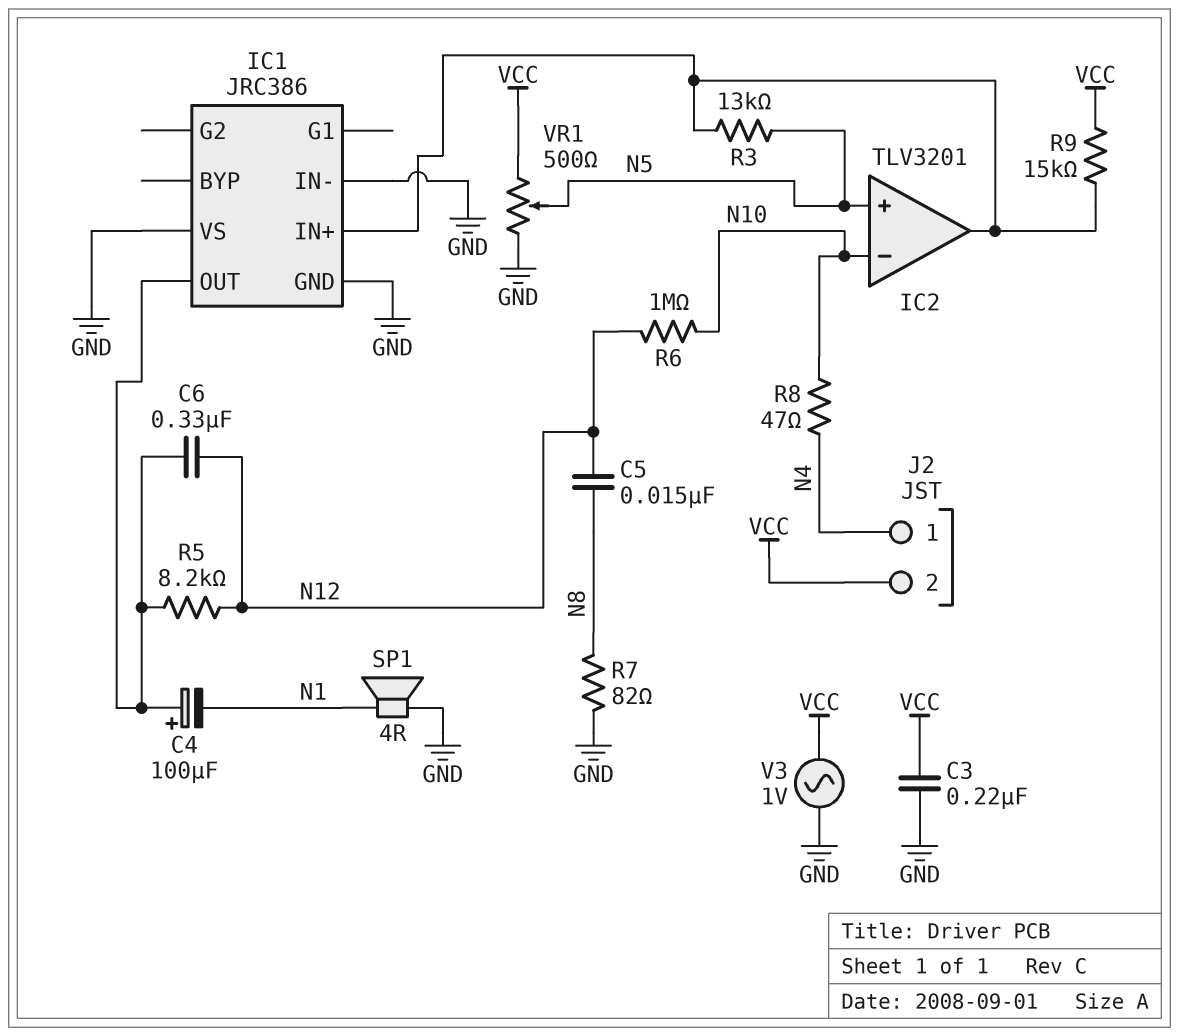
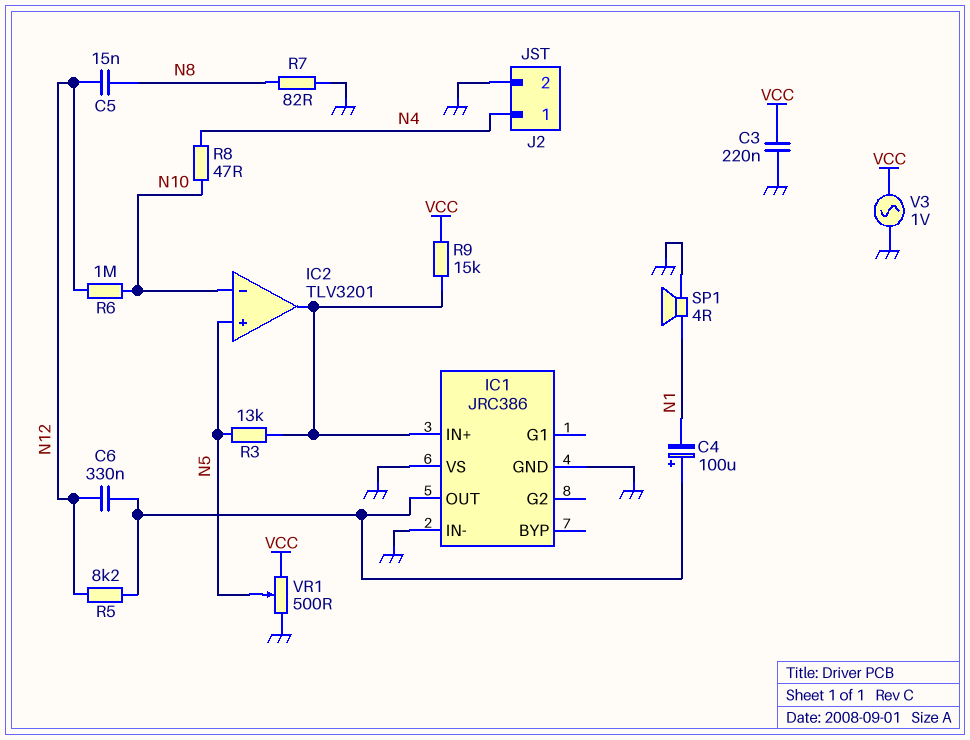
J2 pin 2: VCC -> GND

